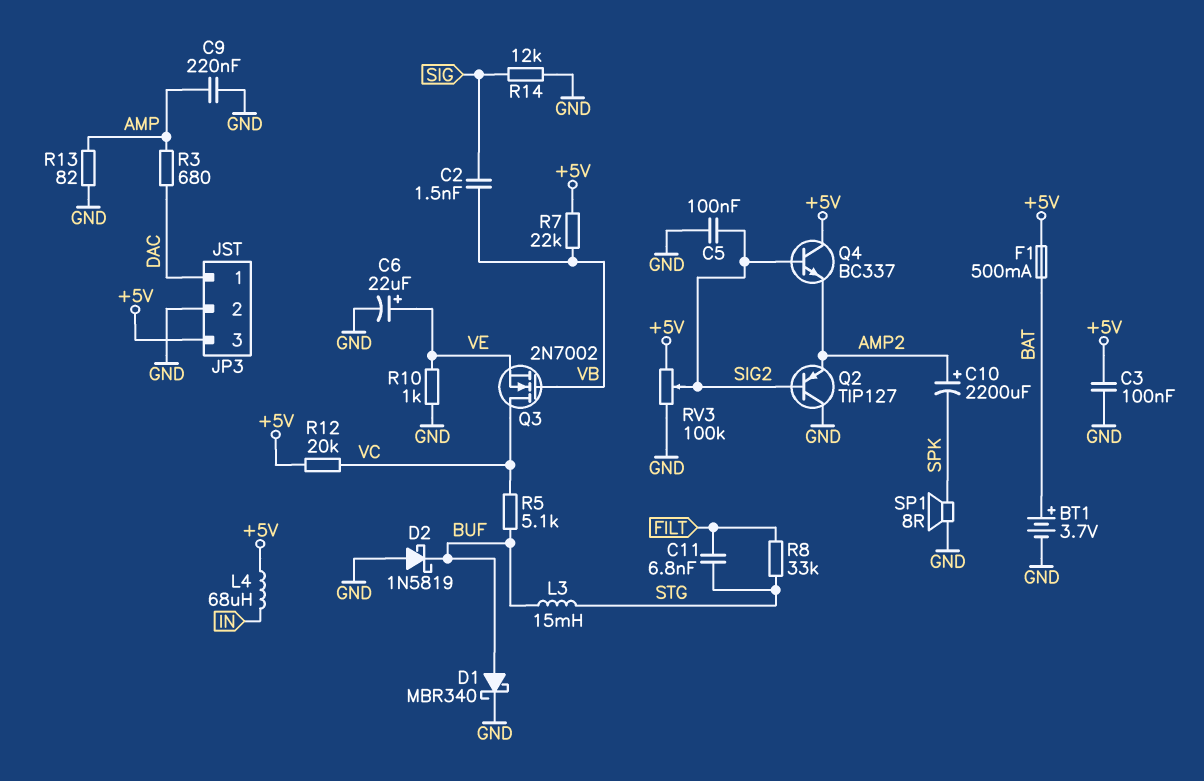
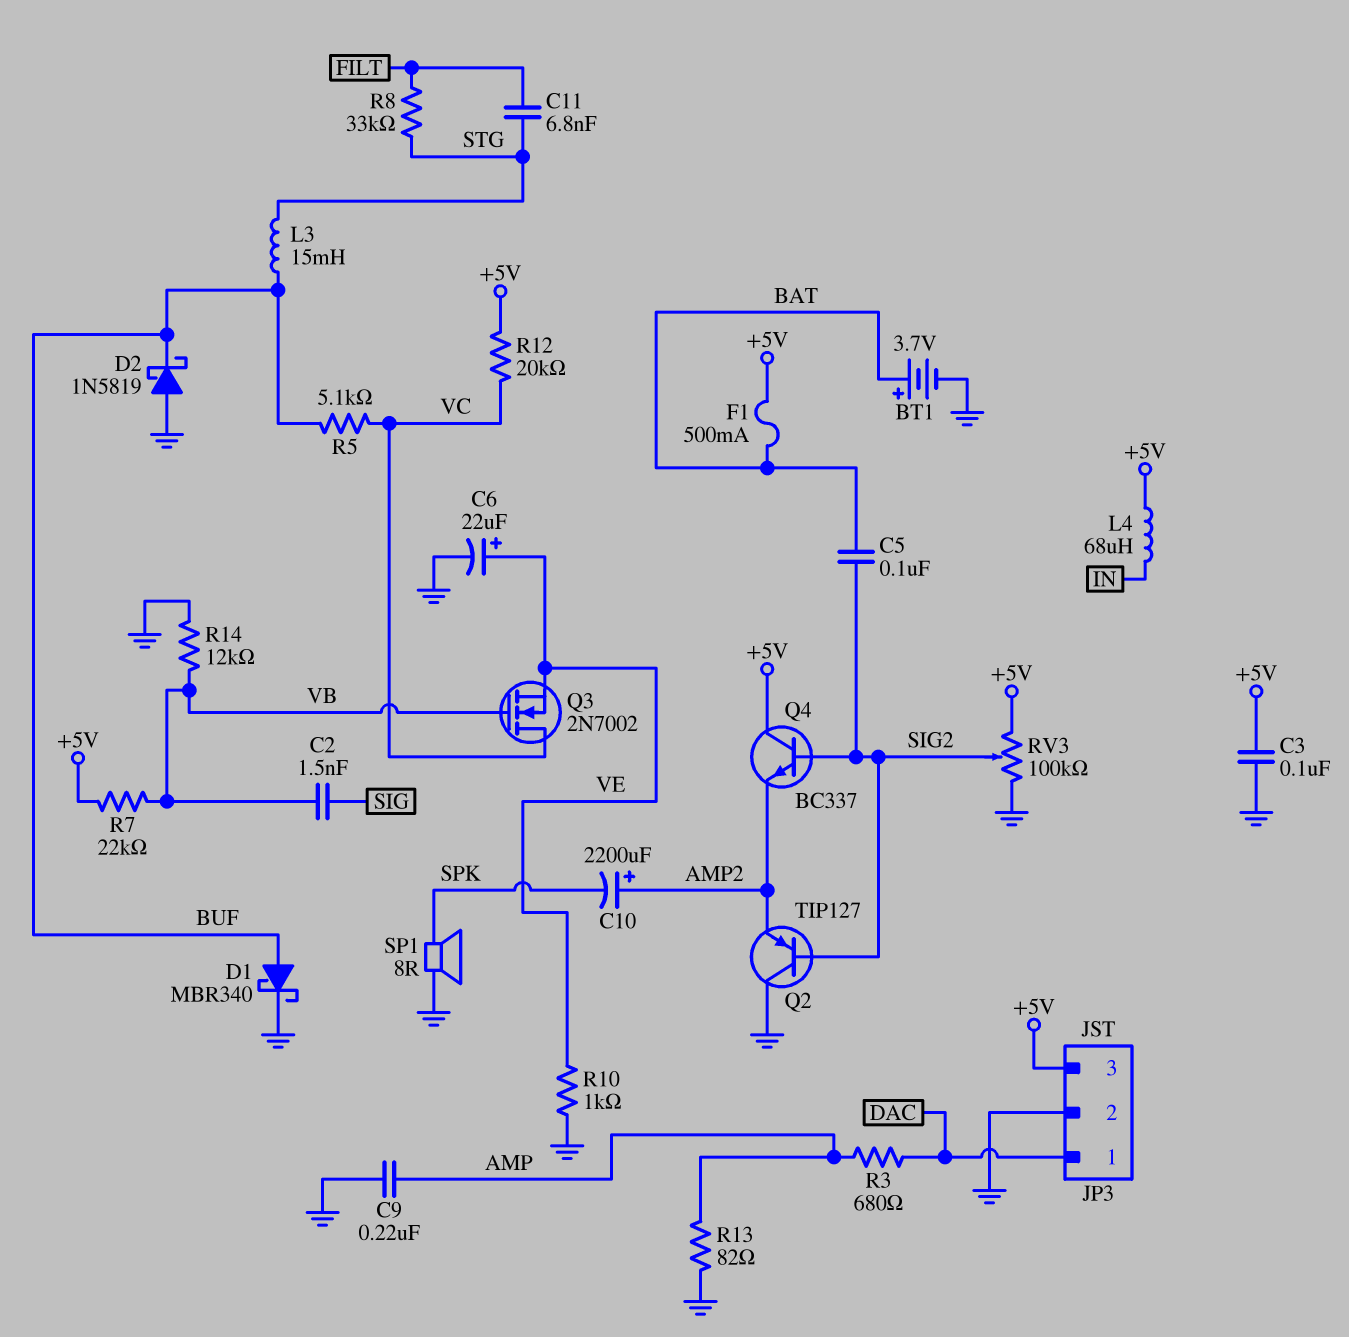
C5: 100nF (GND, SIG2) -> 100nF (BAT, SIG2)
R14: 12k (GND, SIG) -> 12k (GND, VB)

